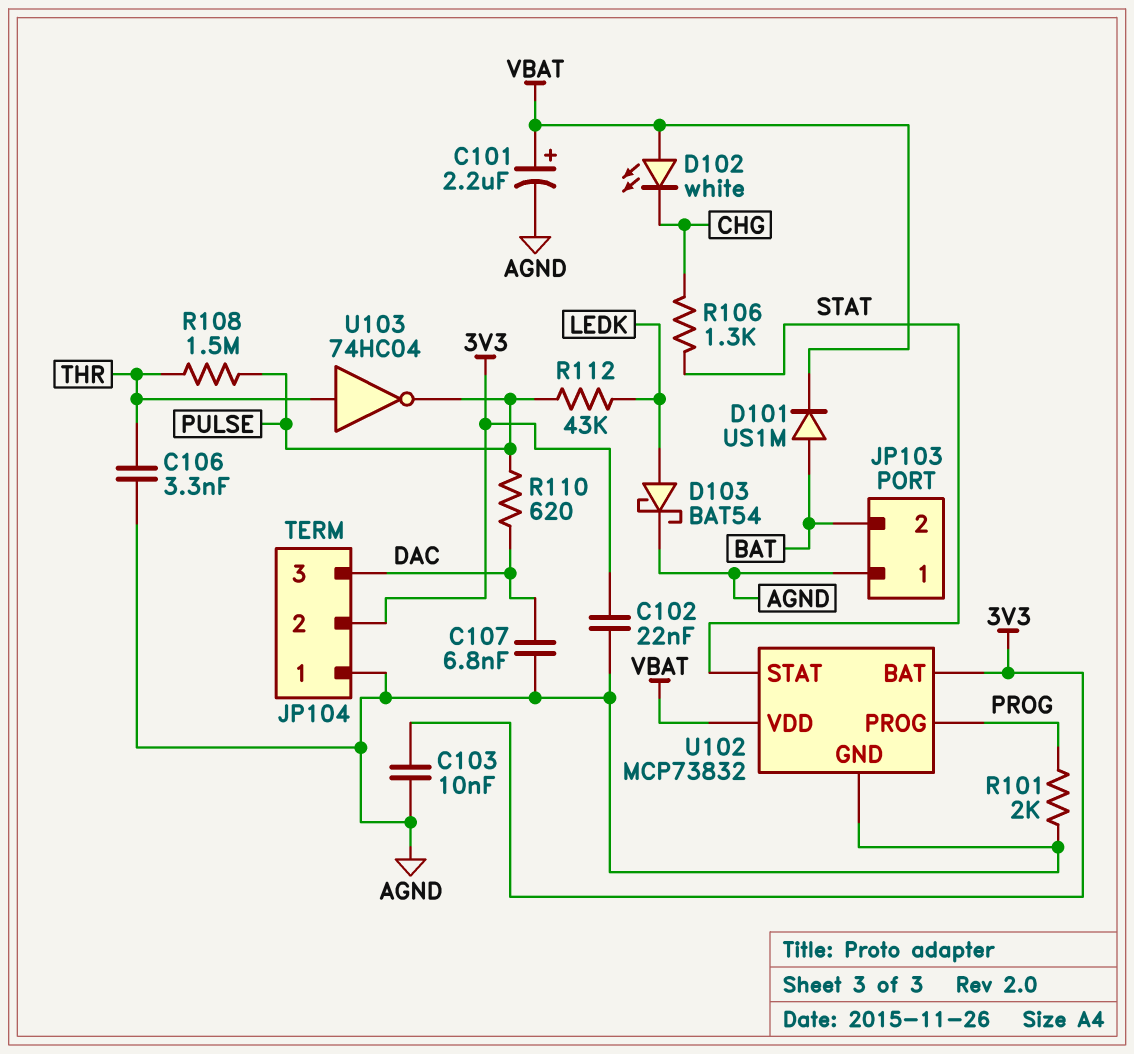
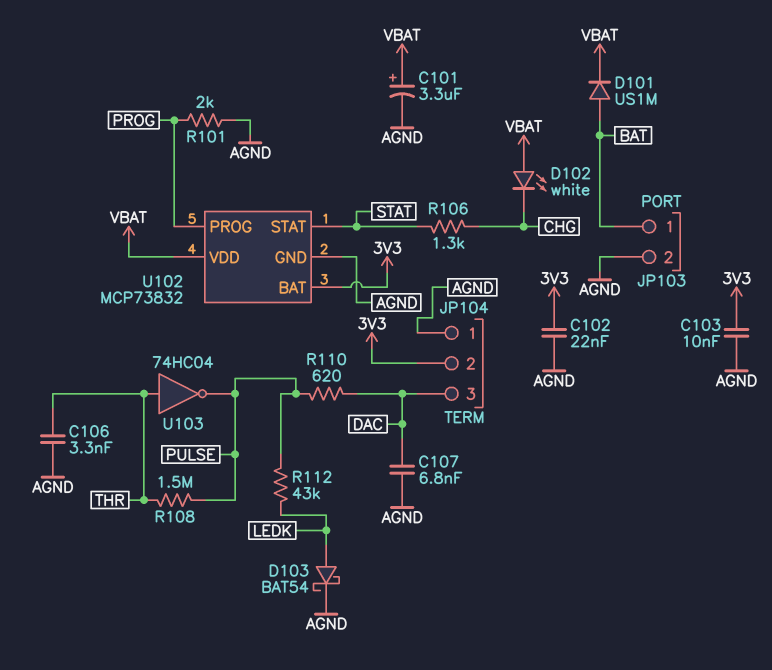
C101: 2.2uF (plus VBAT, minus AGND) -> 3.3uF (plus VBAT, minus AGND)
JP103 pin 1: AGND -> BAT
JP103 pin 2: BAT -> AGND

